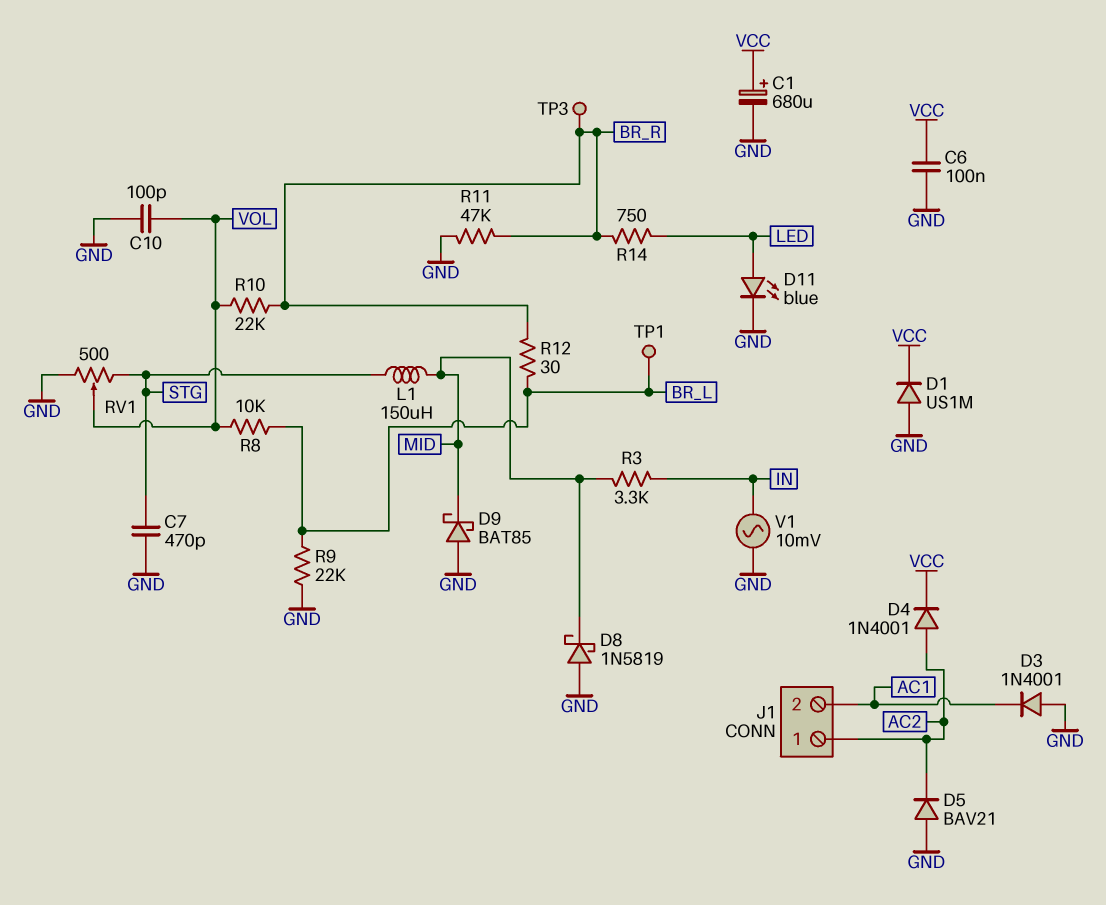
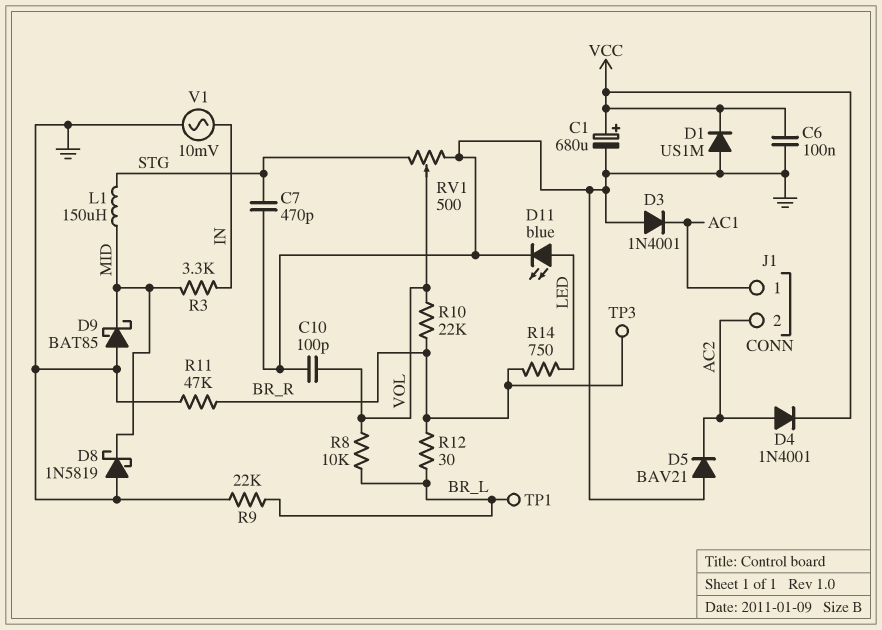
J1 pin 1: AC2 -> AC1
J1 pin 2: AC1 -> AC2

